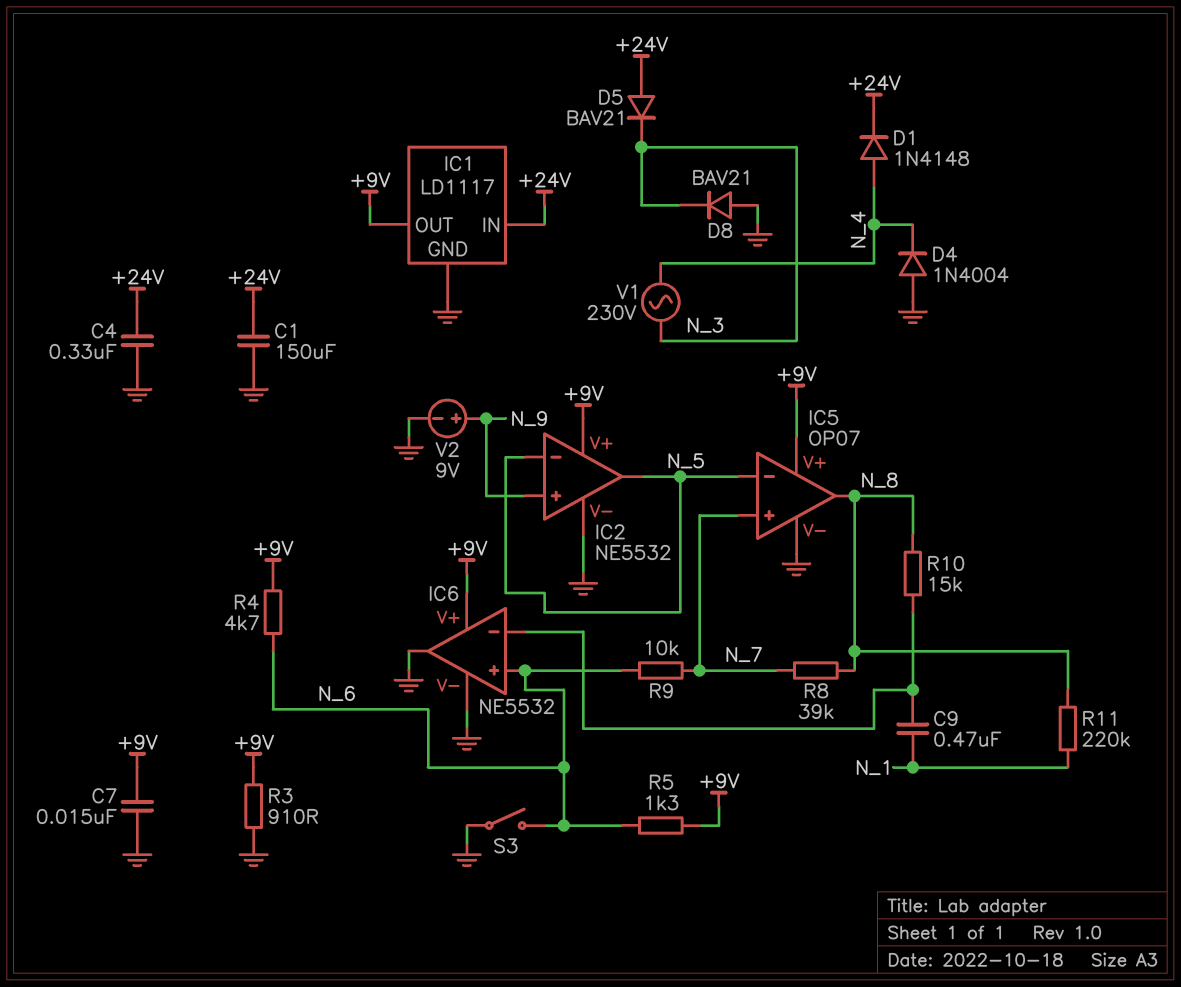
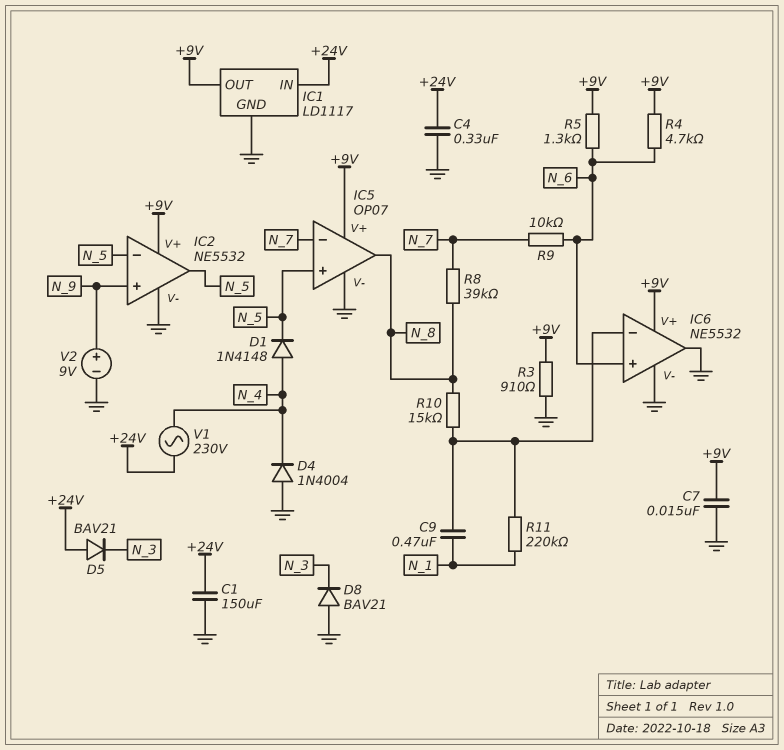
D1: diode 1N4148 (A N_4, K +24V) -> diode 1N4148 (A N_4, K N_5)
IC5 pin in+: N_7 -> N_5
IC5 pin in-: N_5 -> N_7
R11: 220k (N_1, N_8) -> 220k (IC6/in-, N_1)
S3: switch (GND, N_6) -> none
V1: AC 230V (N_3, N_4) -> AC 230V (+24V, N_4)

